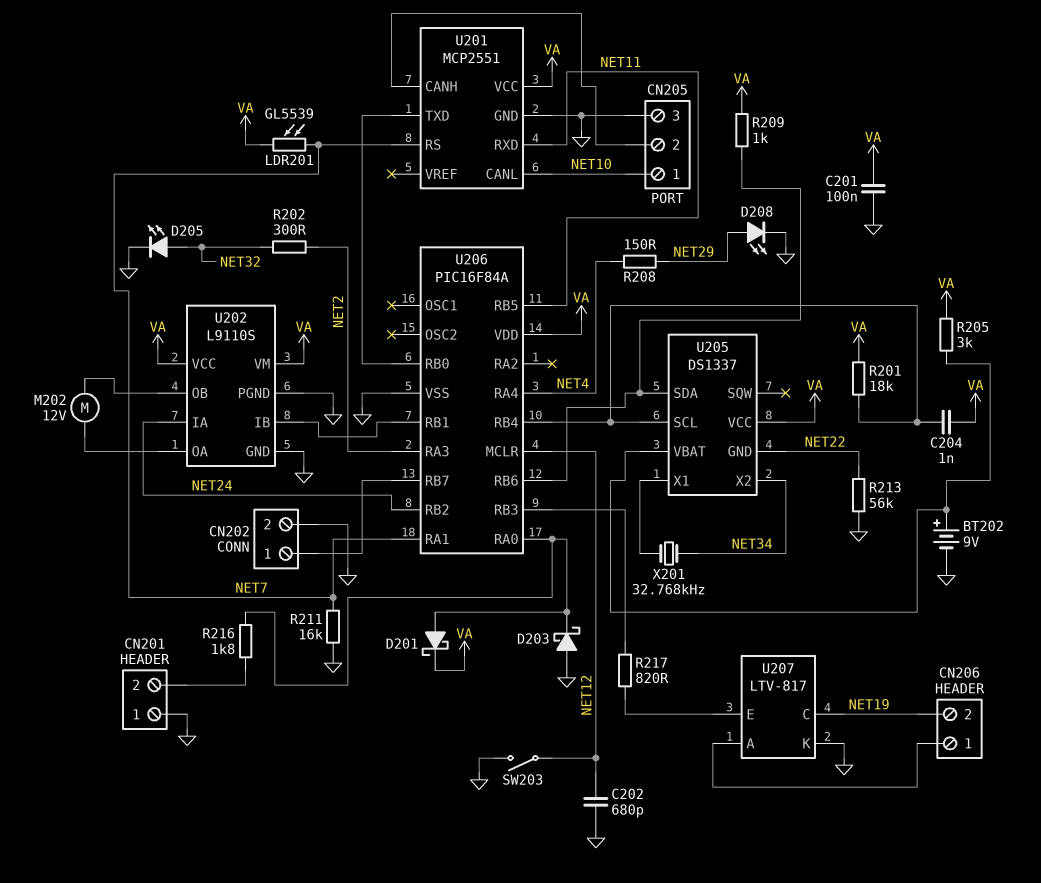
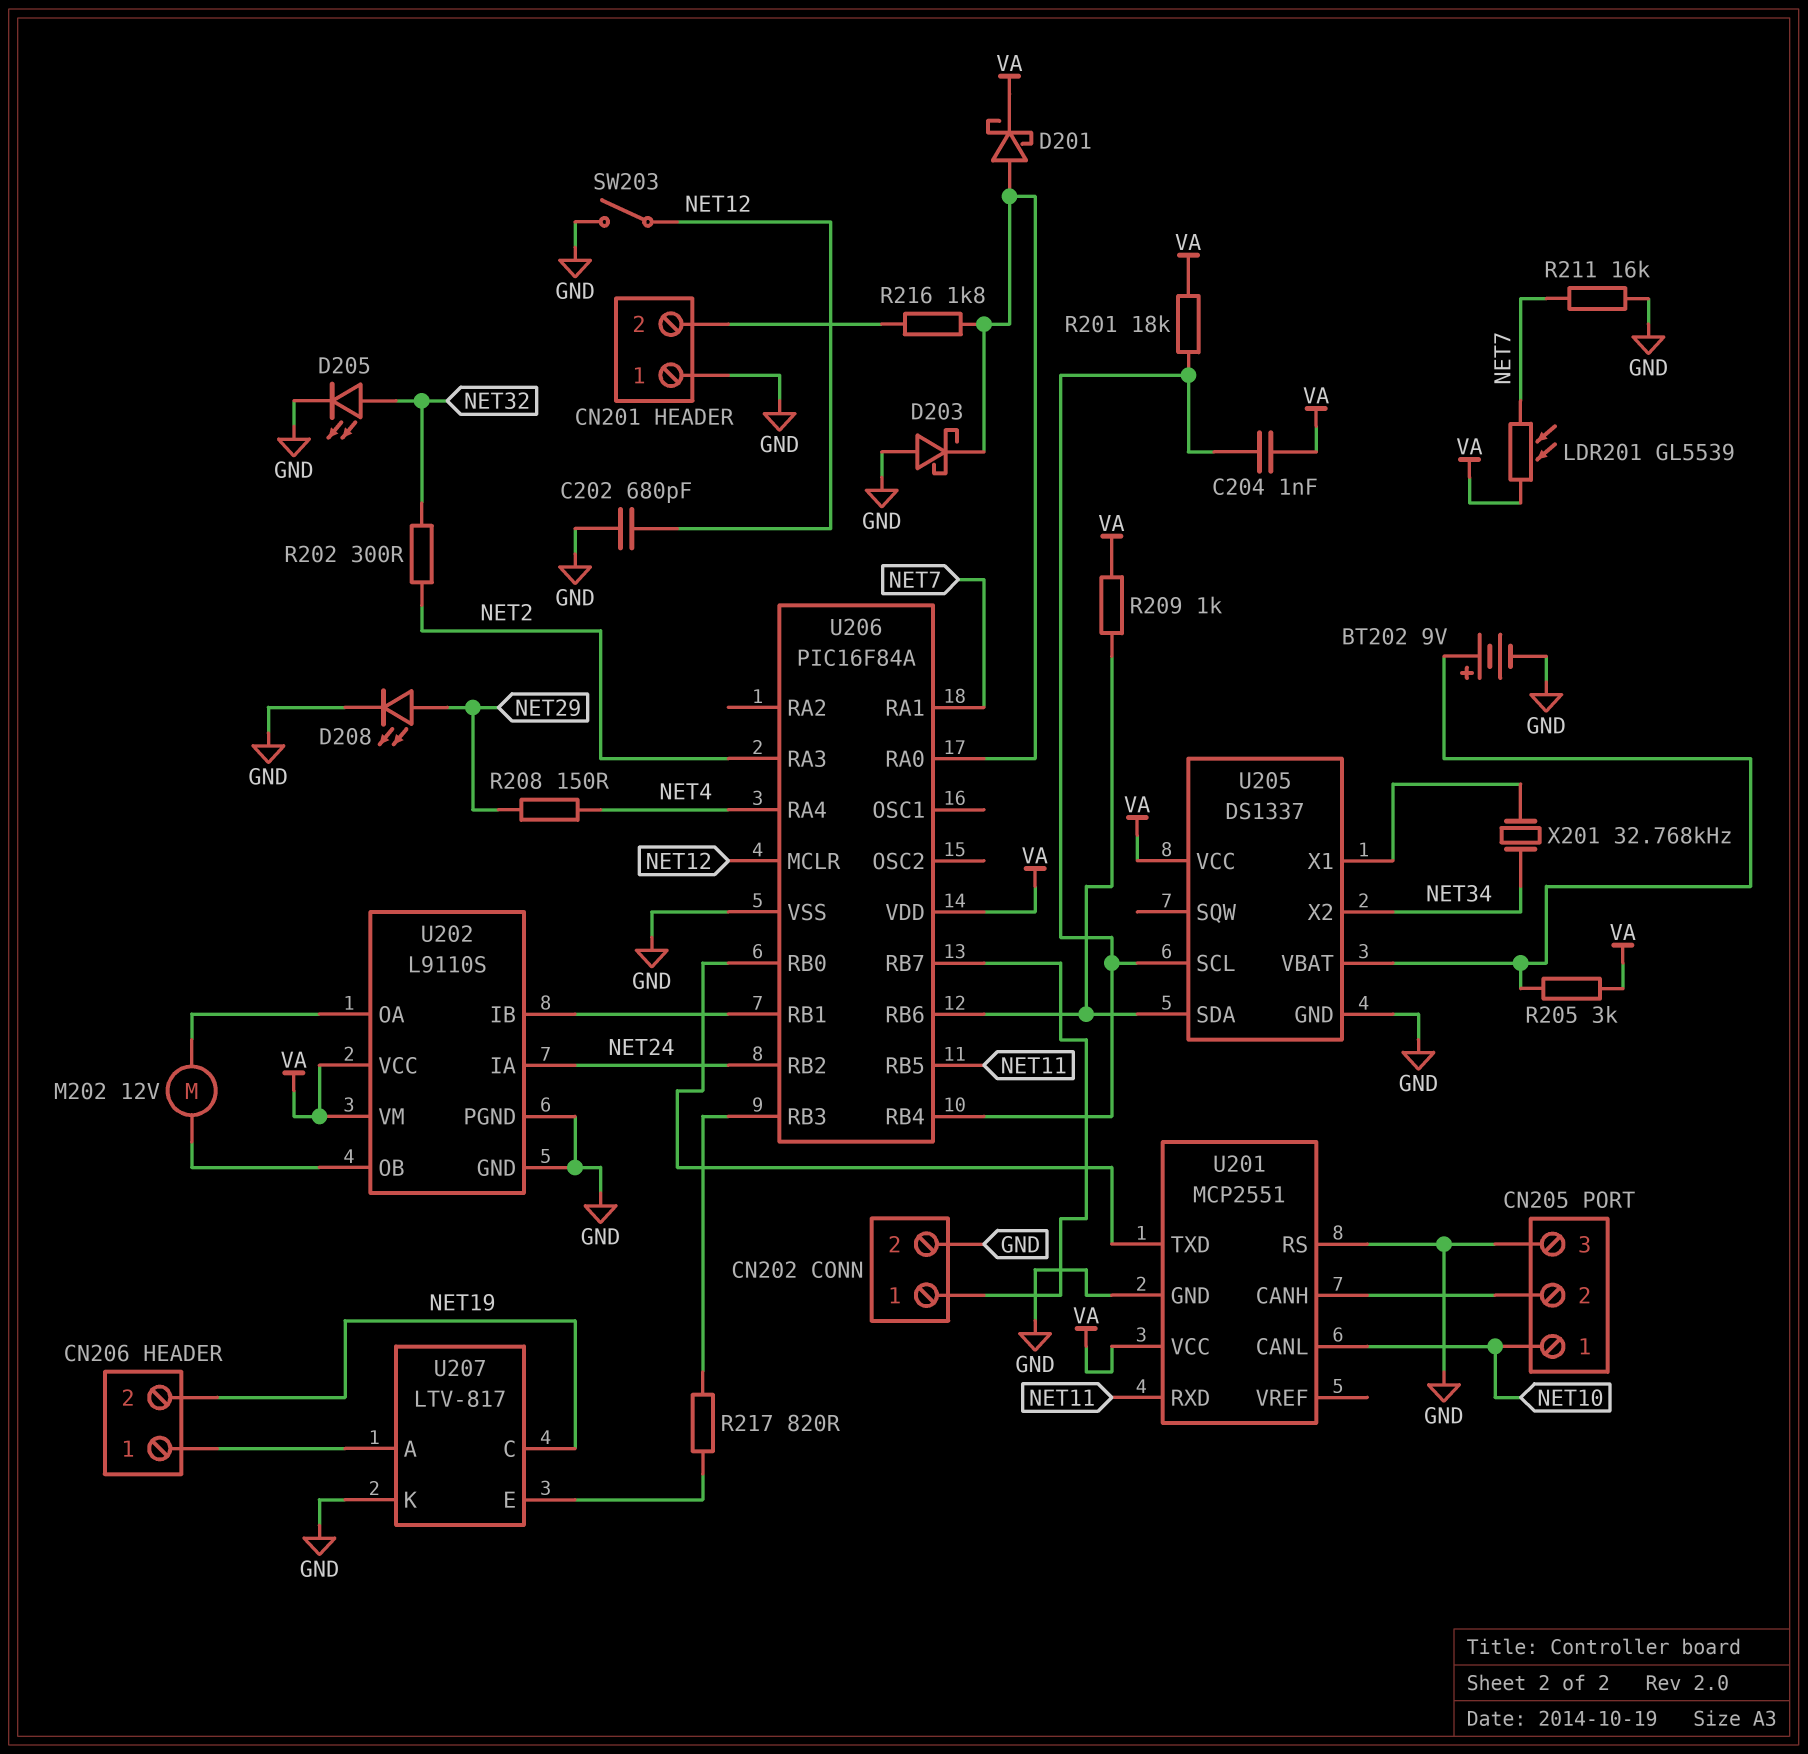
C201: 100nF (GND, VA) -> none
R213: 56k (GND, NET22) -> none
U201 pin RS: NET7 -> GND
U205 pin GND: NET22 -> GND

